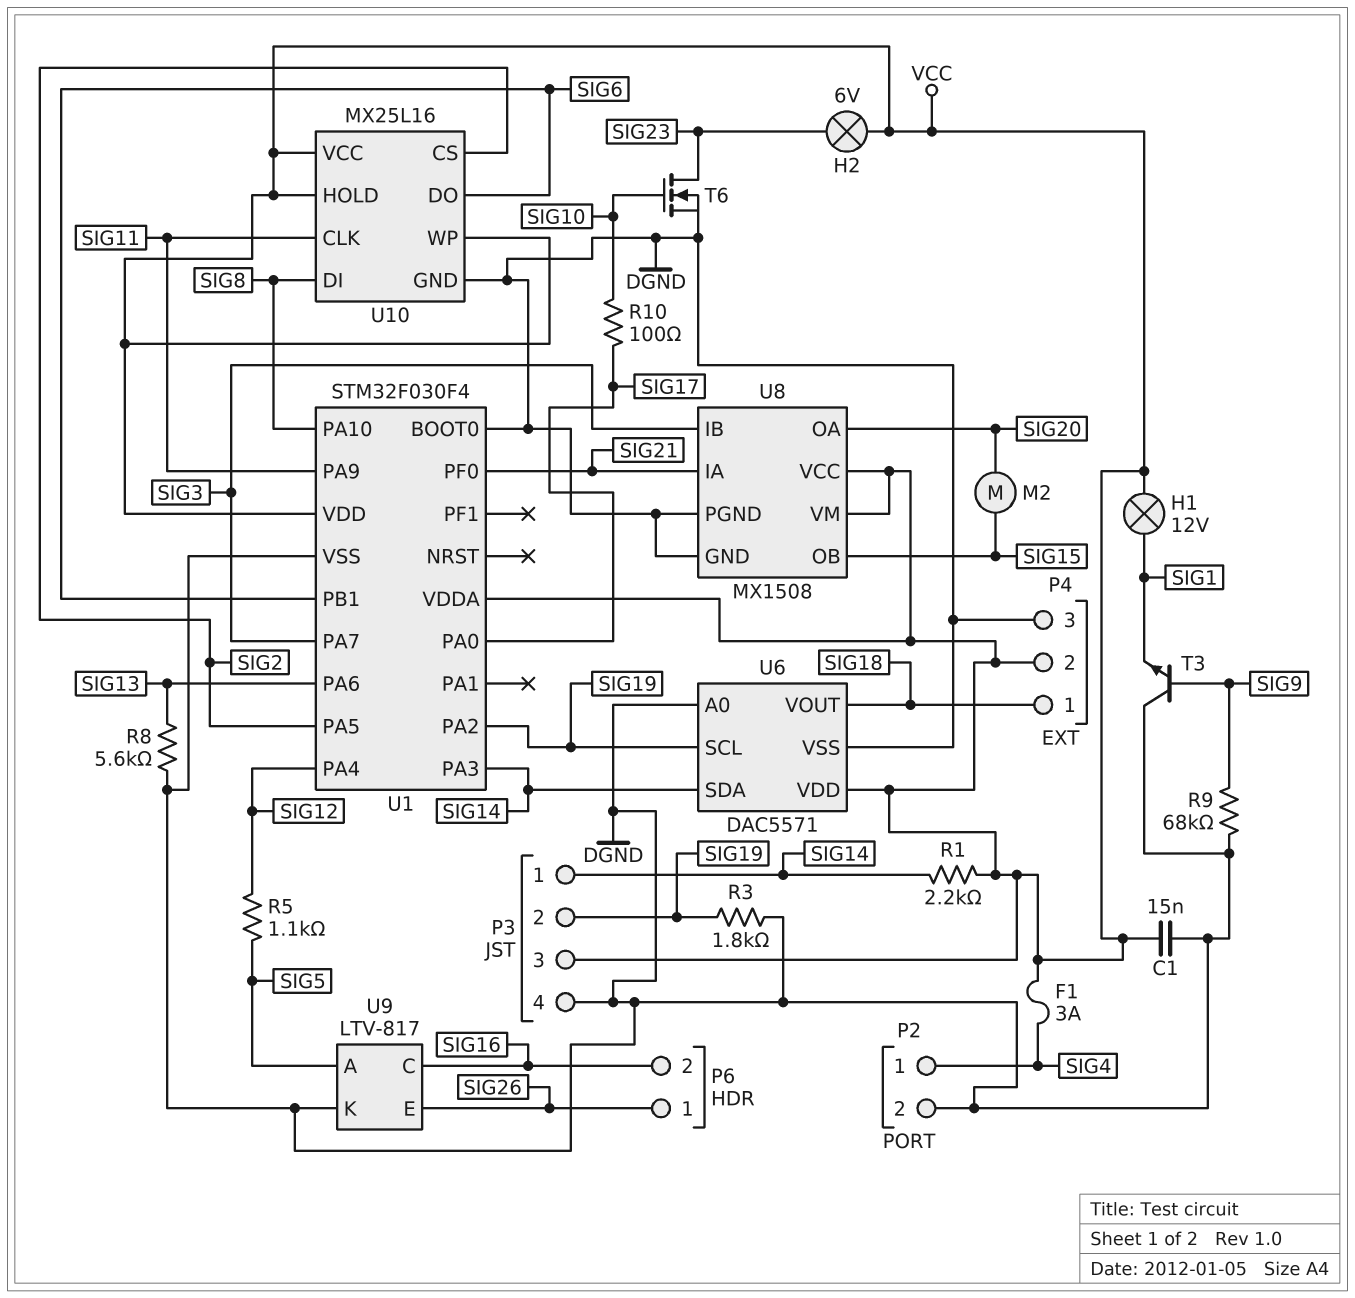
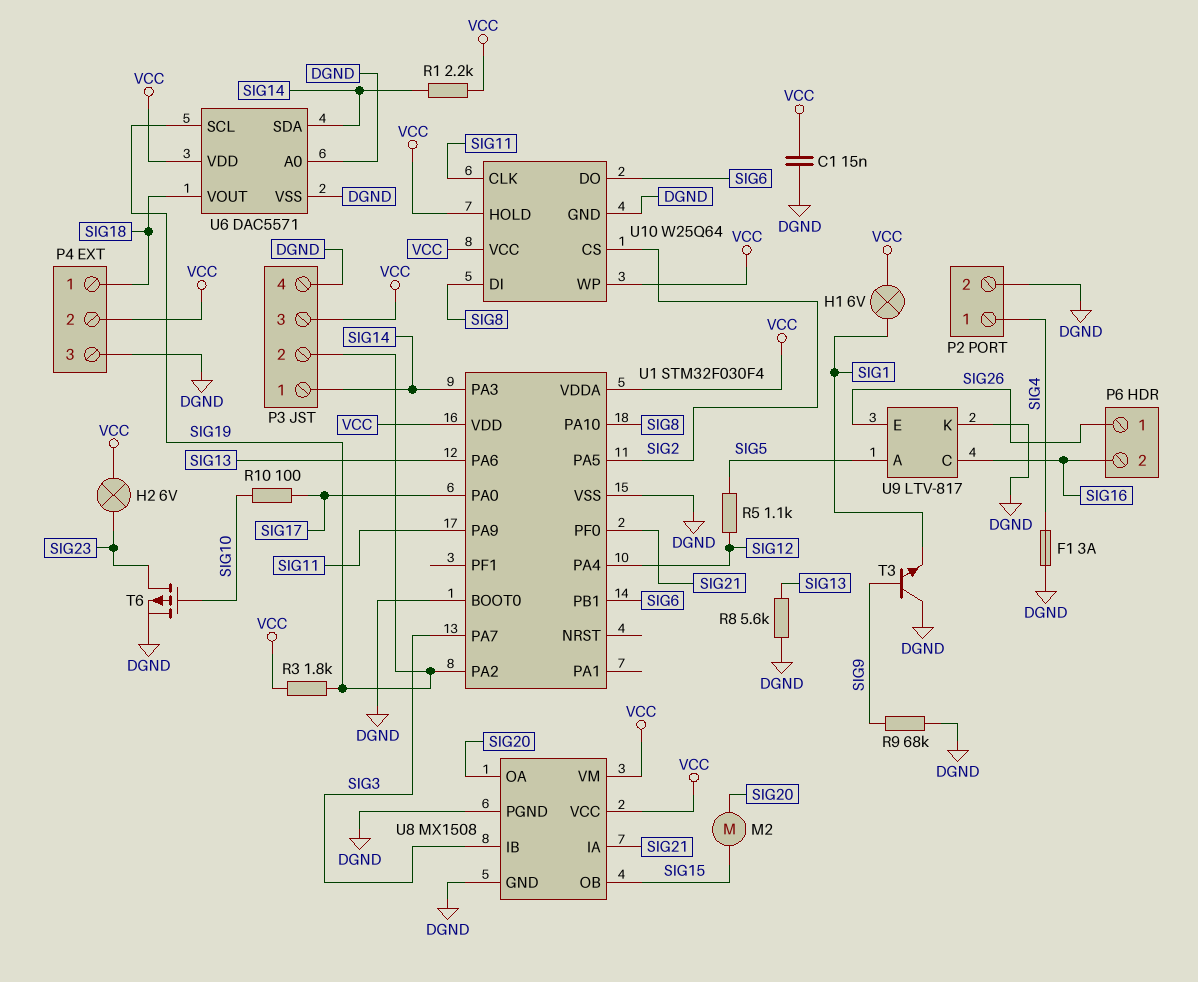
F1: 3A (SIG4, VCC) -> 3A (DGND, SIG4)
H1: lamp 12V (SIG1, VCC) -> lamp 6V (SIG1, VCC)
R3: 1.8k (DGND, SIG19) -> 1.8k (SIG19, VCC)
T6: NMOS (G SIG10, D SIG23, S DGND) -> PMOS (G SIG10, D SIG23, S DGND)
U10: MX25L16 -> W25Q64

